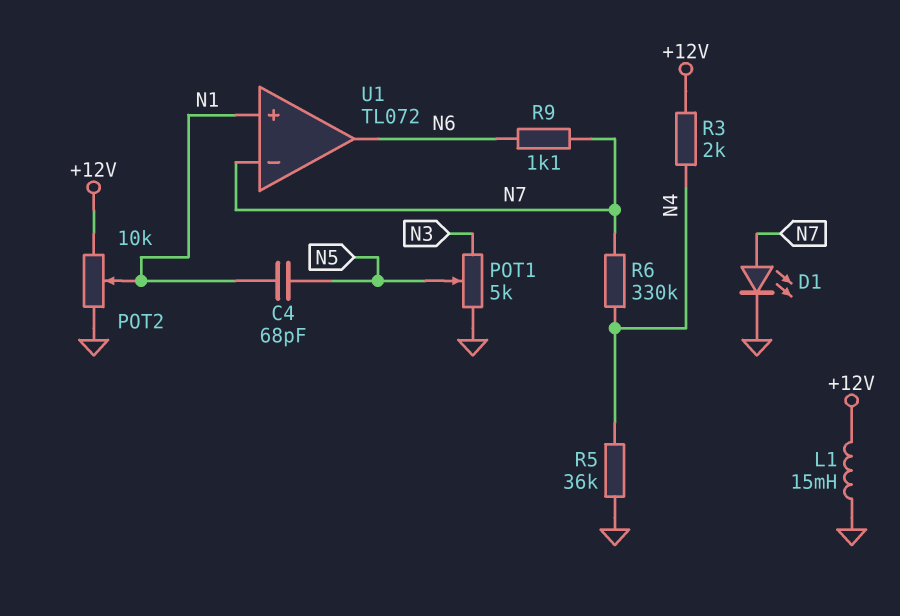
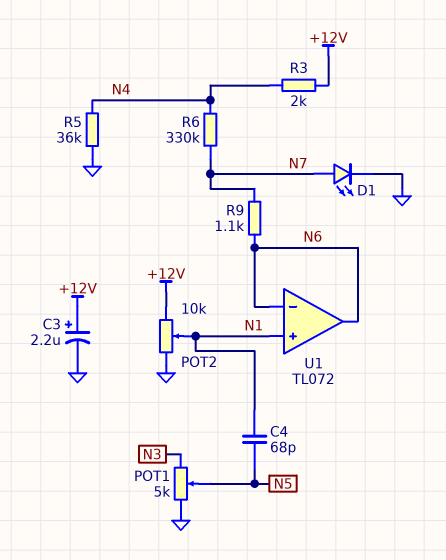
C3: none -> 2.2uF (plus +12V, minus GND)
L1: 15mH (+12V, GND) -> none
U1 pin in-: N7 -> N6

